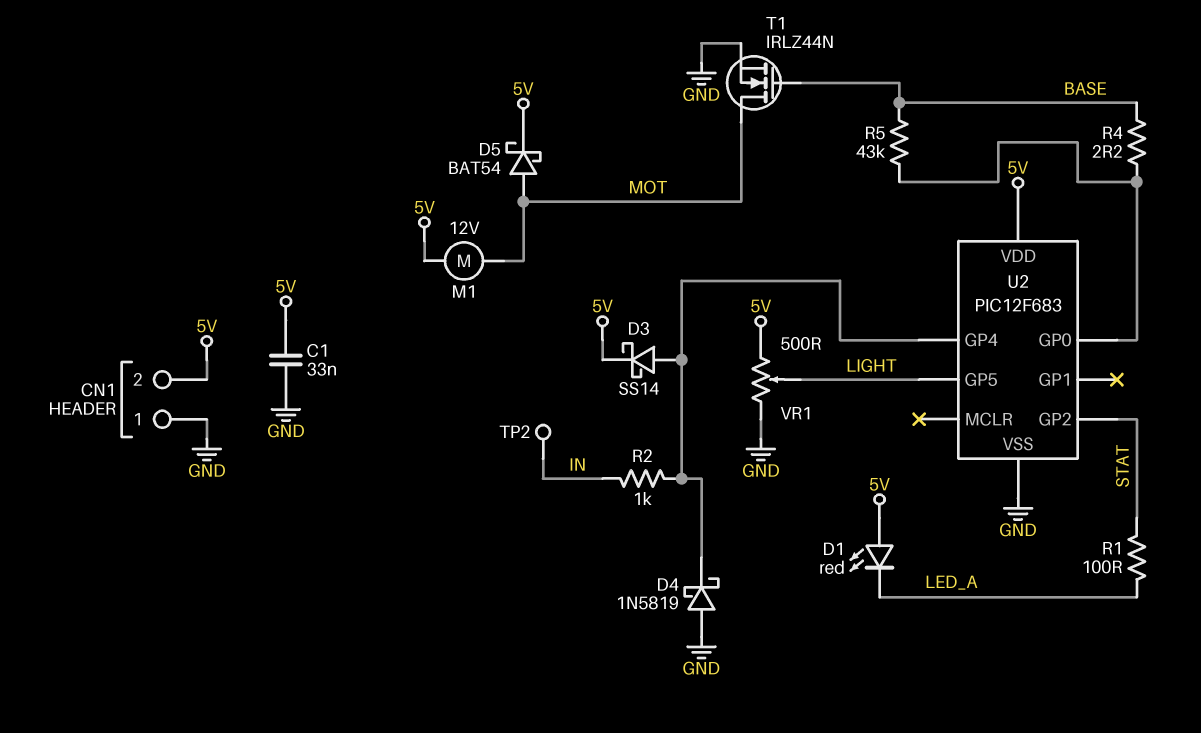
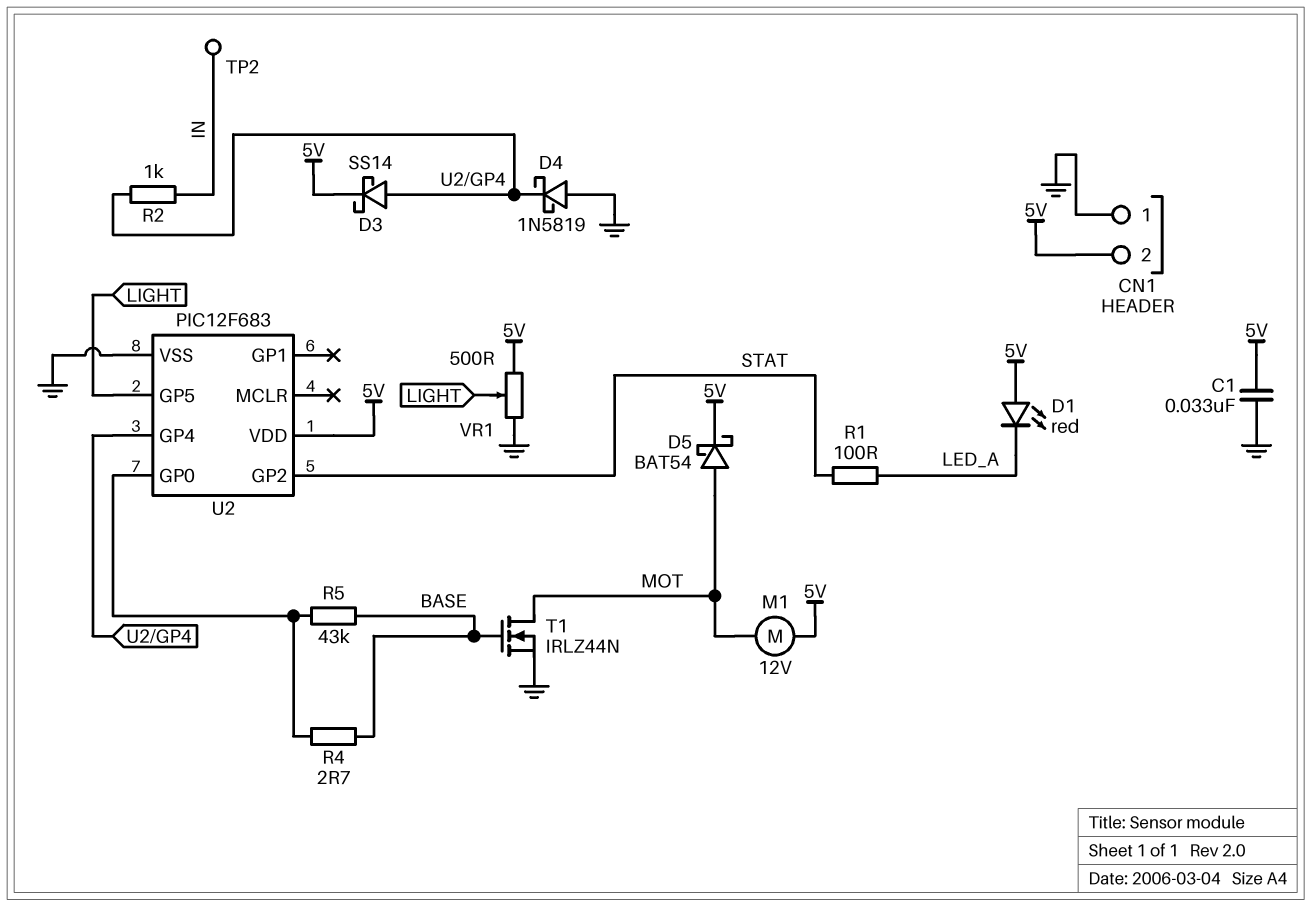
R4: 2.2 (BASE, U2/GP0) -> 2.7 (BASE, U2/GP0)

